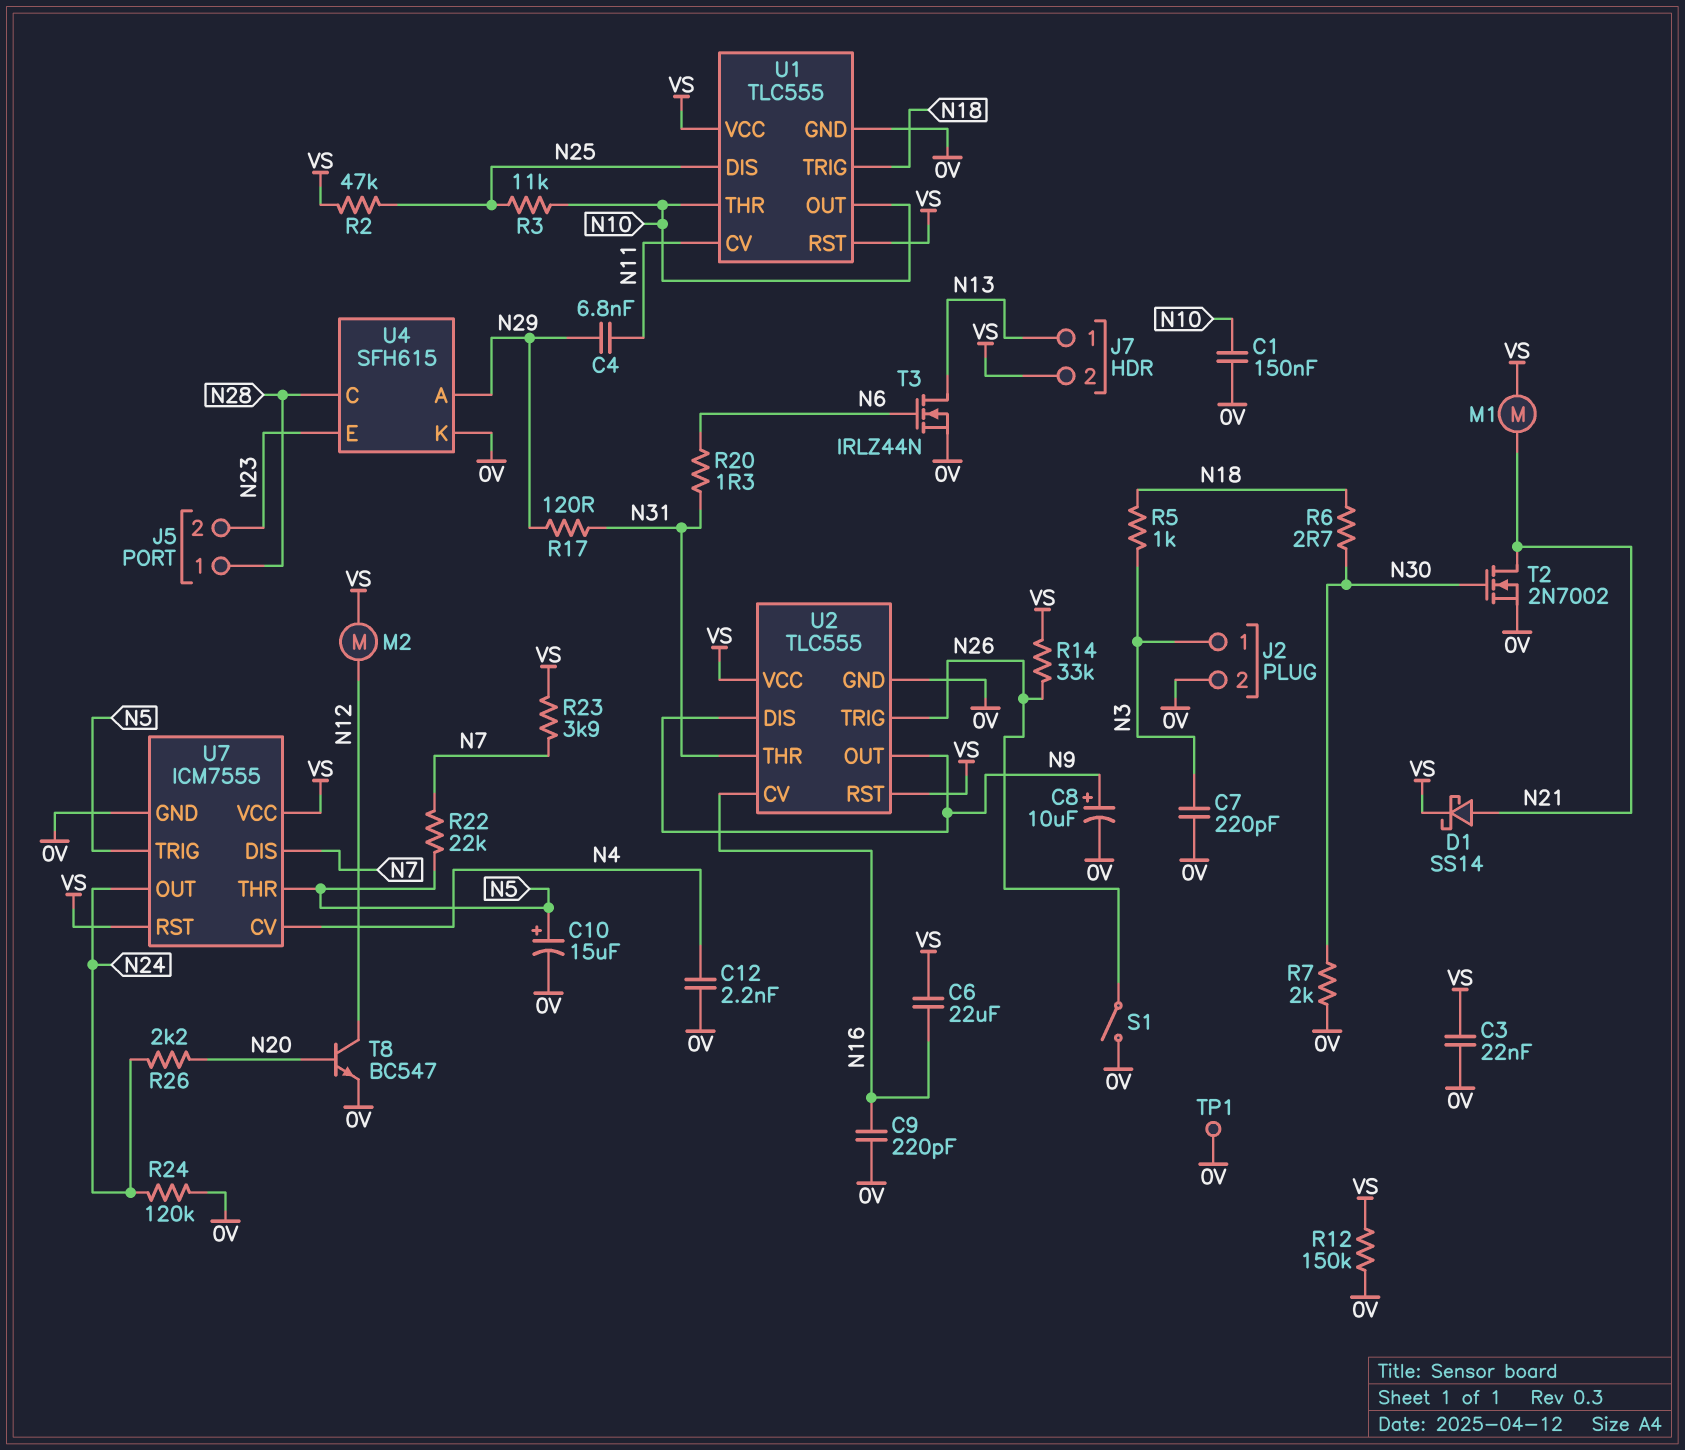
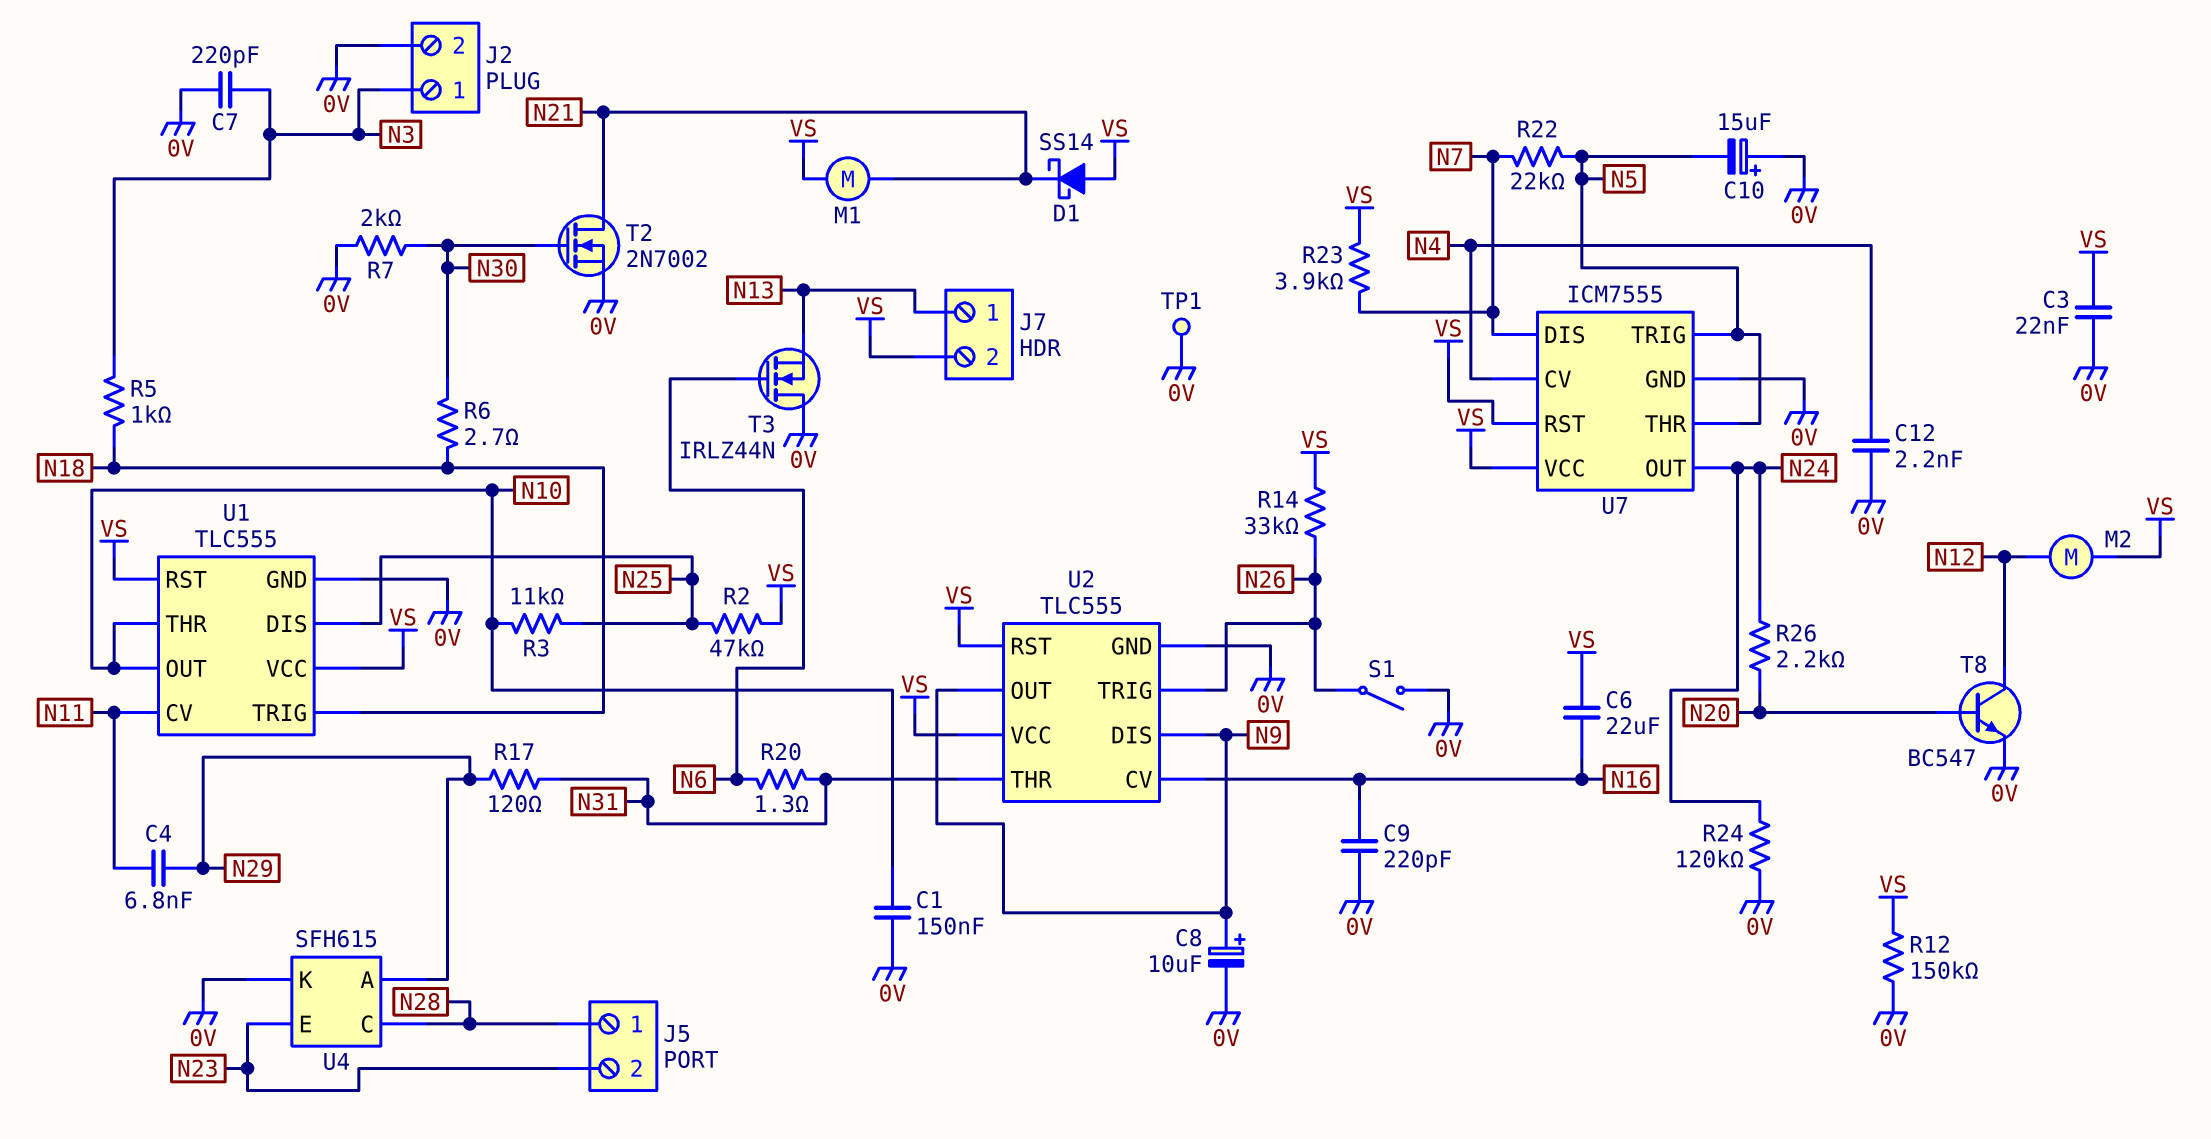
C10: 15uF (plus N5, minus 0V) -> 15uF (plus 0V, minus N5)
D1: schottky SS14 (A N21, K VS) -> schottky SS14 (A VS, K N21)
T3: NMOS IRLZ44N (G N6, D N13, S 0V) -> NMOS IRLZ44N (G N6, D 0V, S N13)

